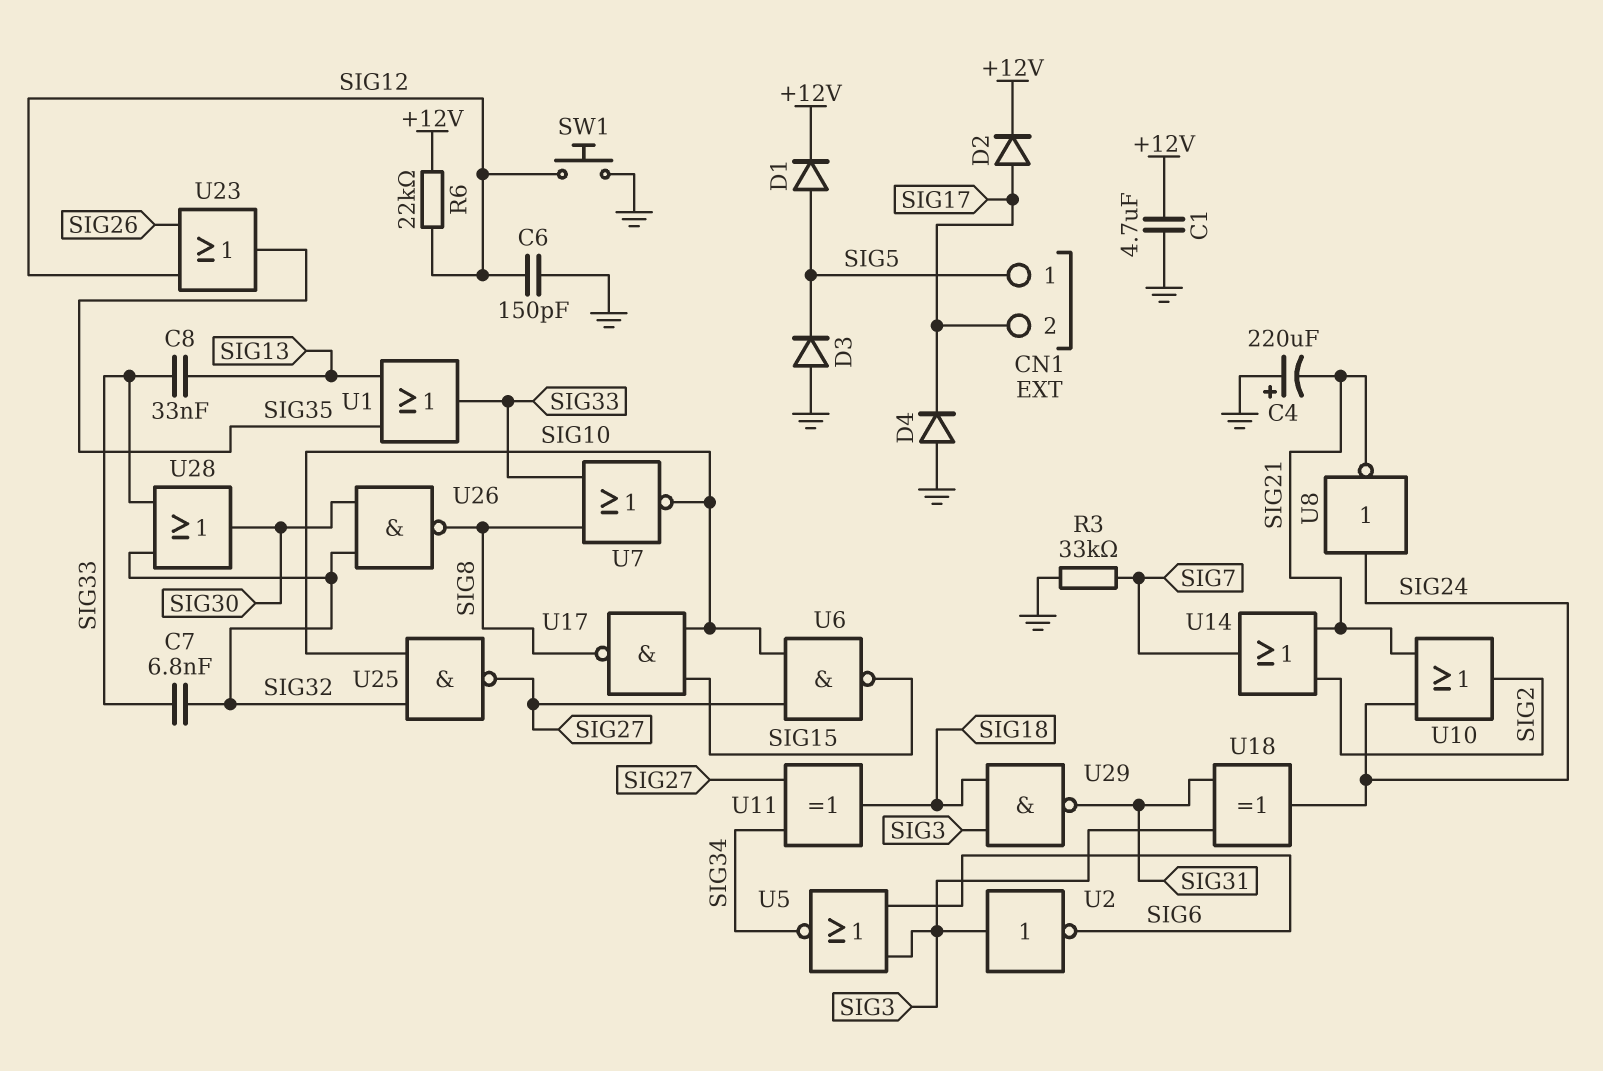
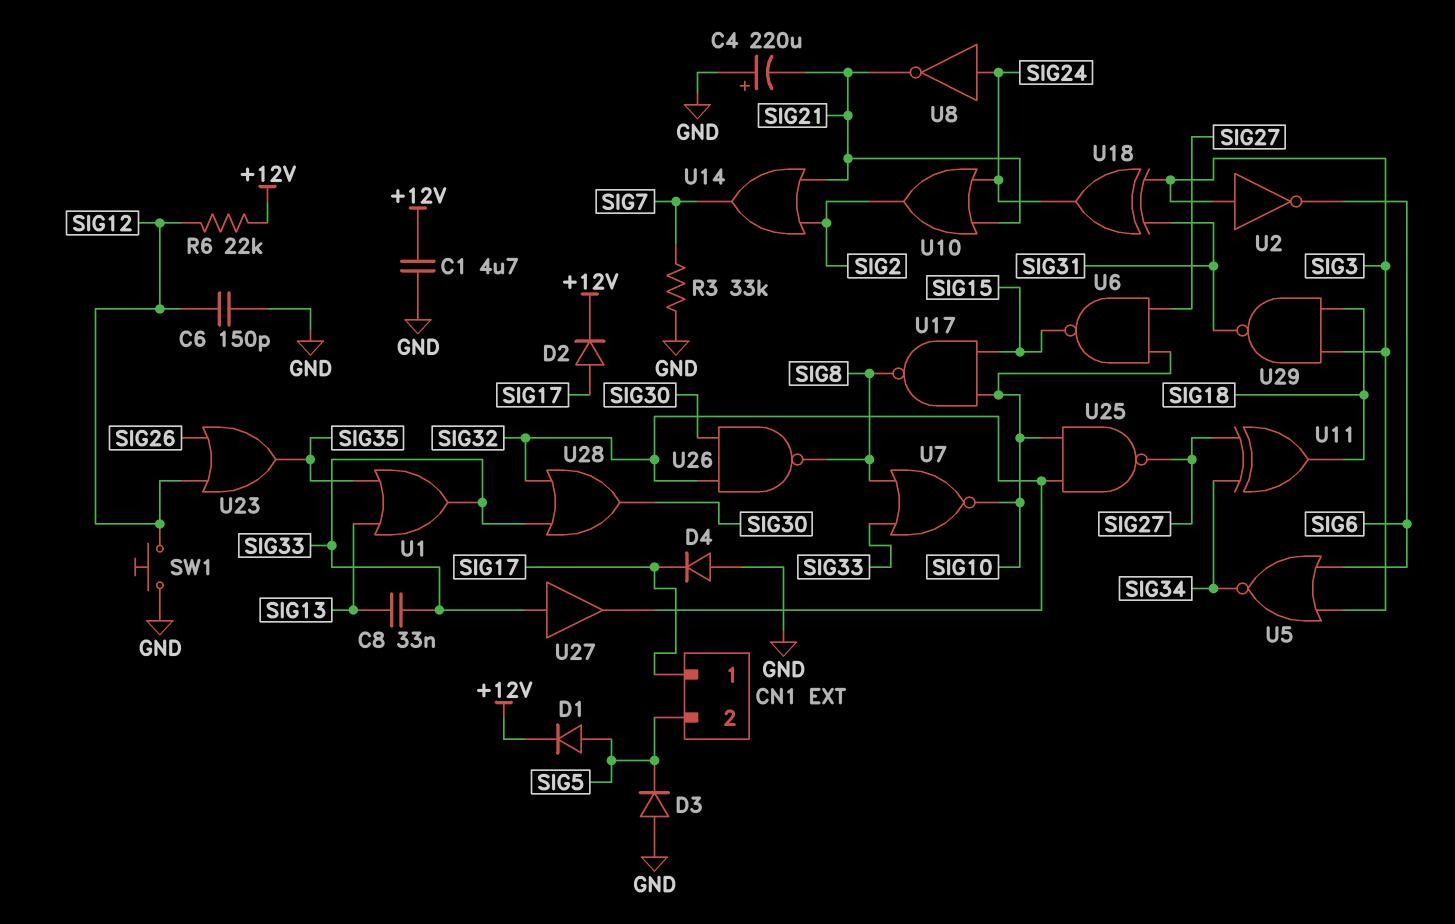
C7: 6.8nF (SIG32, SIG33) -> none
CN1 pin 1: SIG5 -> SIG17
CN1 pin 2: SIG17 -> SIG5
U27: none -> buffer (in SIG33, out SIG32)

